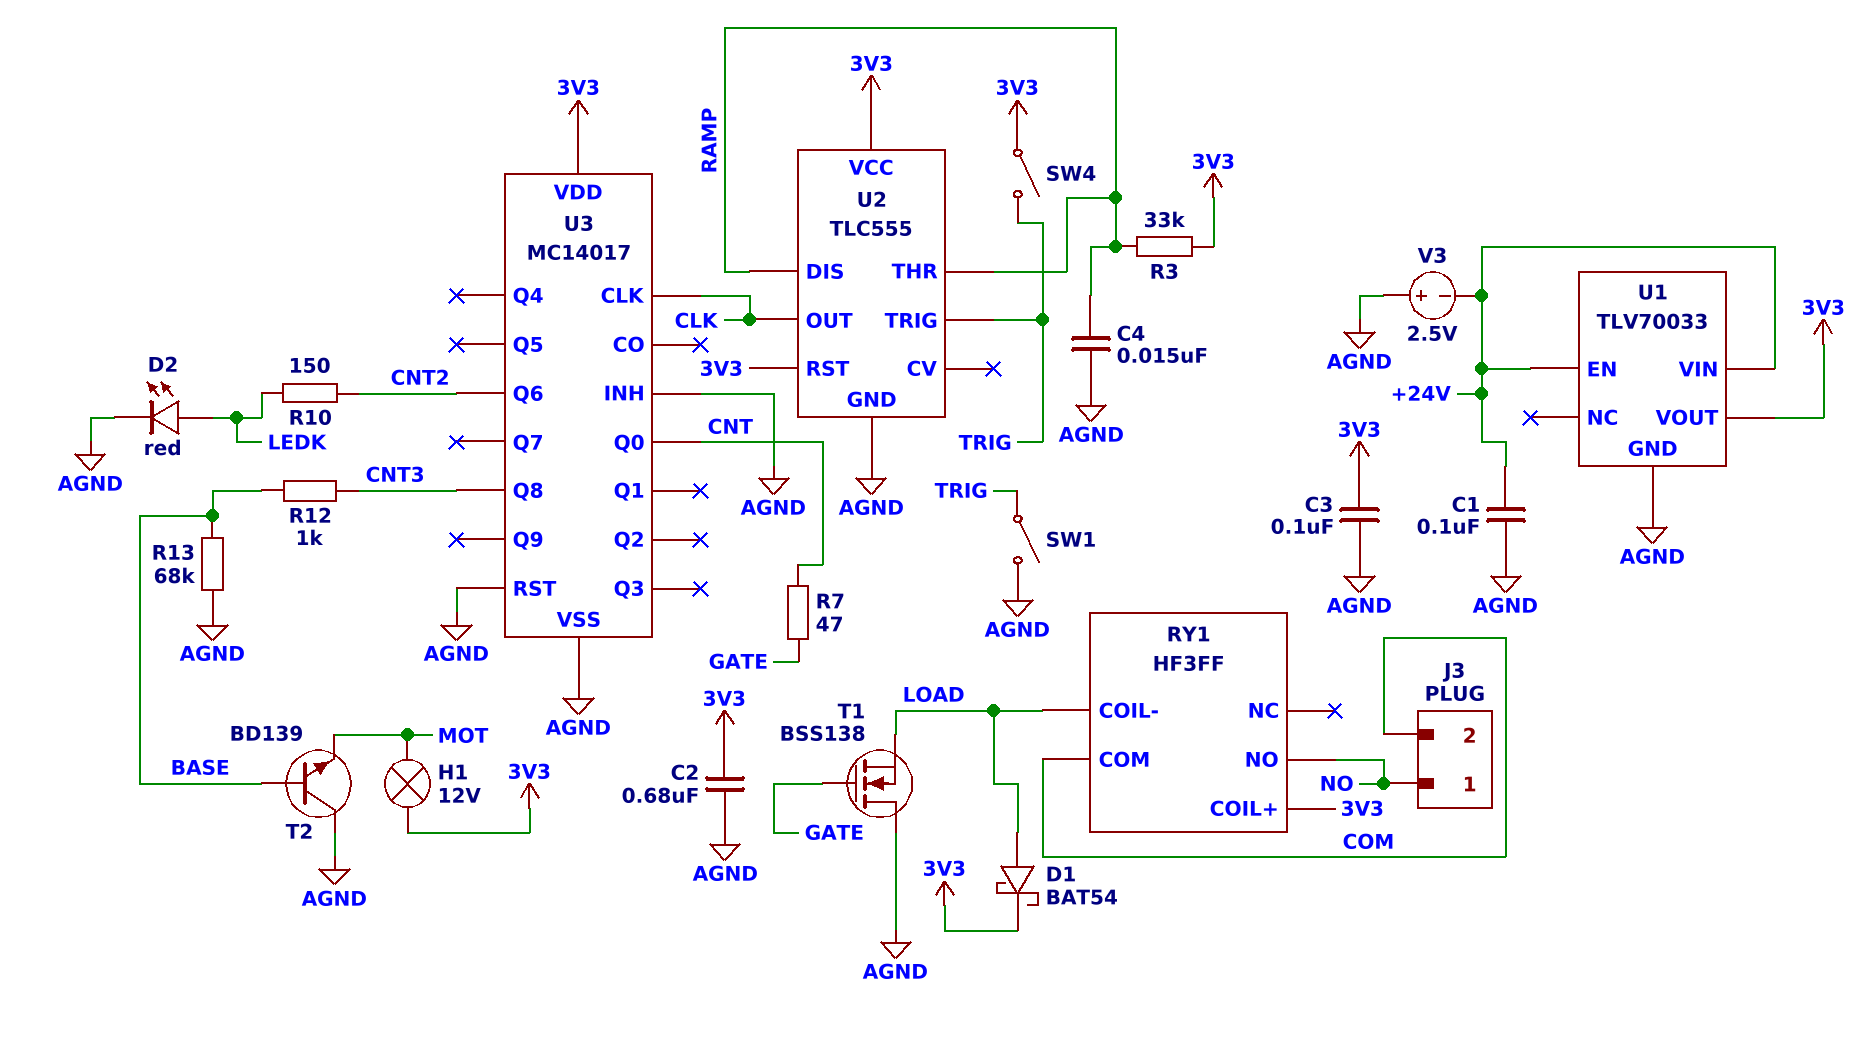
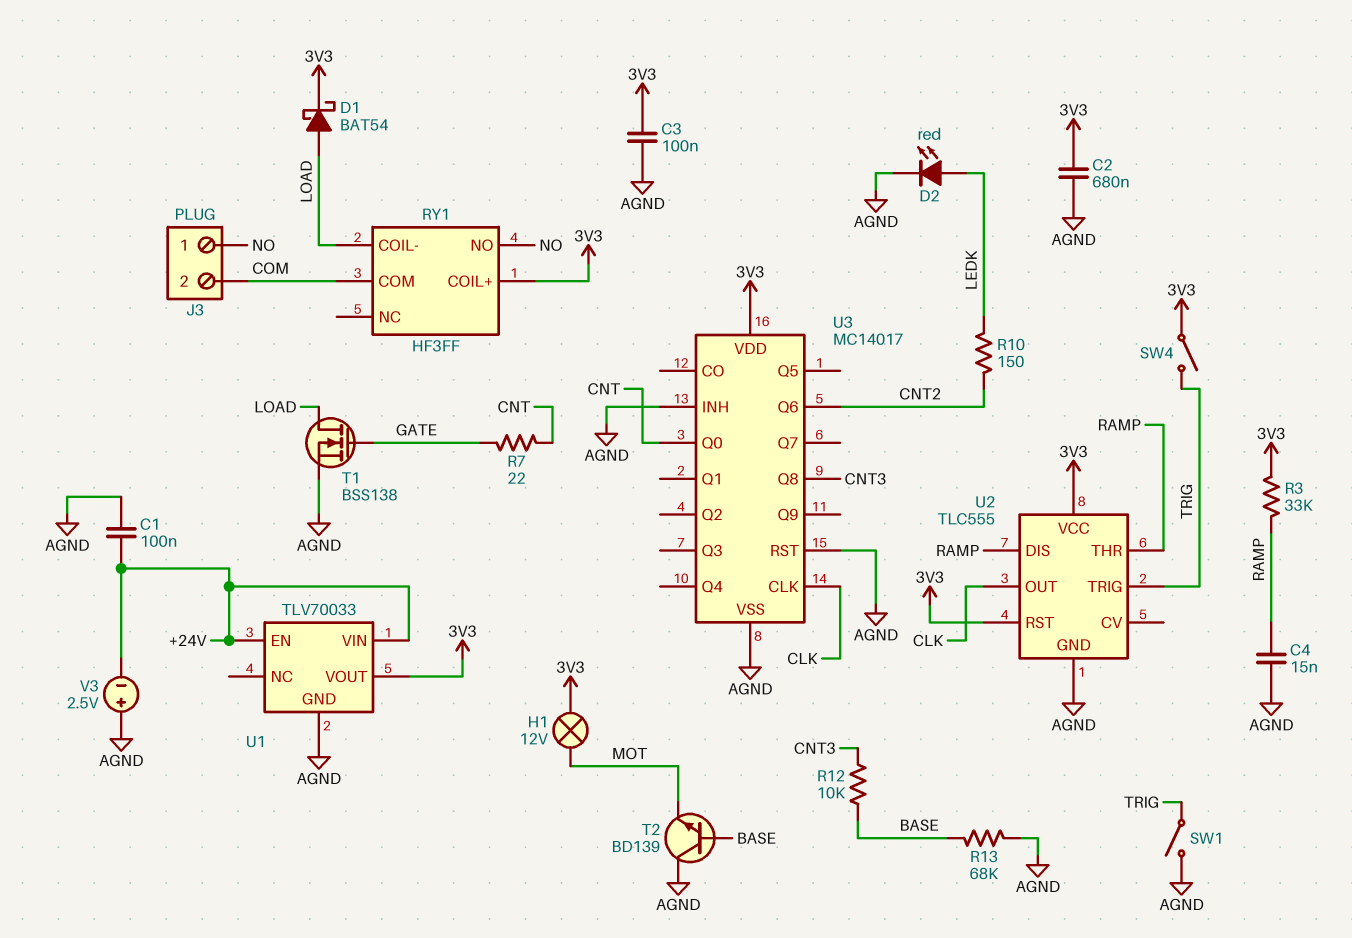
R7: 47 (CNT, GATE) -> 22 (CNT, GATE)
R12: 1k (BASE, CNT3) -> 10k (BASE, CNT3)
T1: NMOS BSS138 (G GATE, D AGND, S LOAD) -> NMOS BSS138 (G GATE, D LOAD, S AGND)

